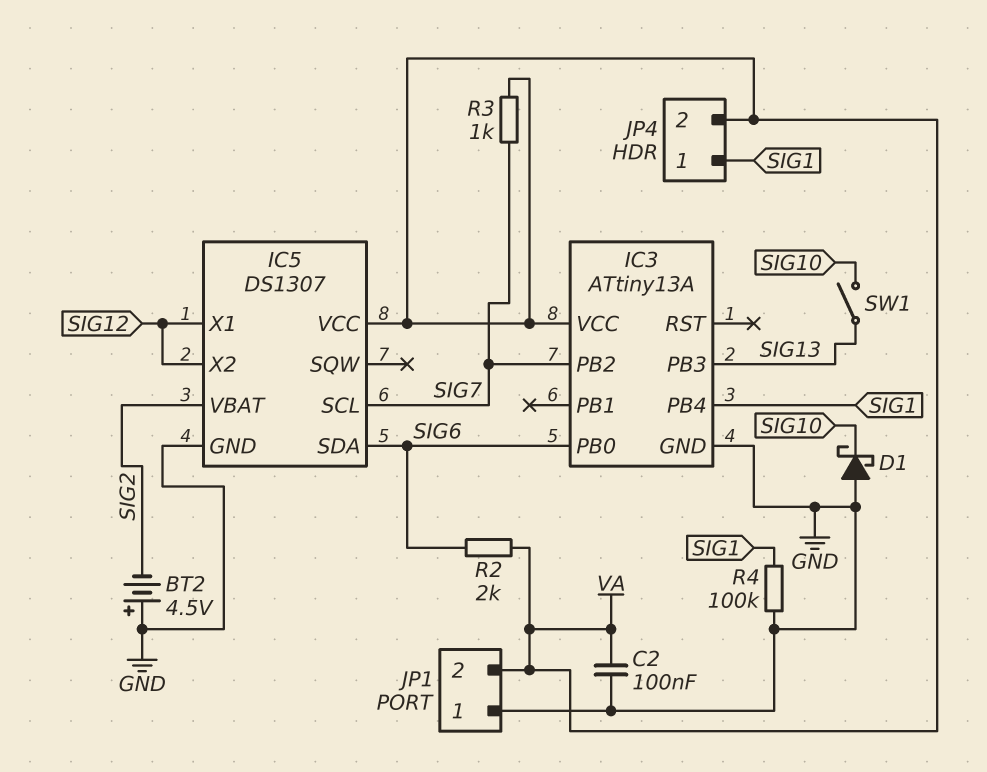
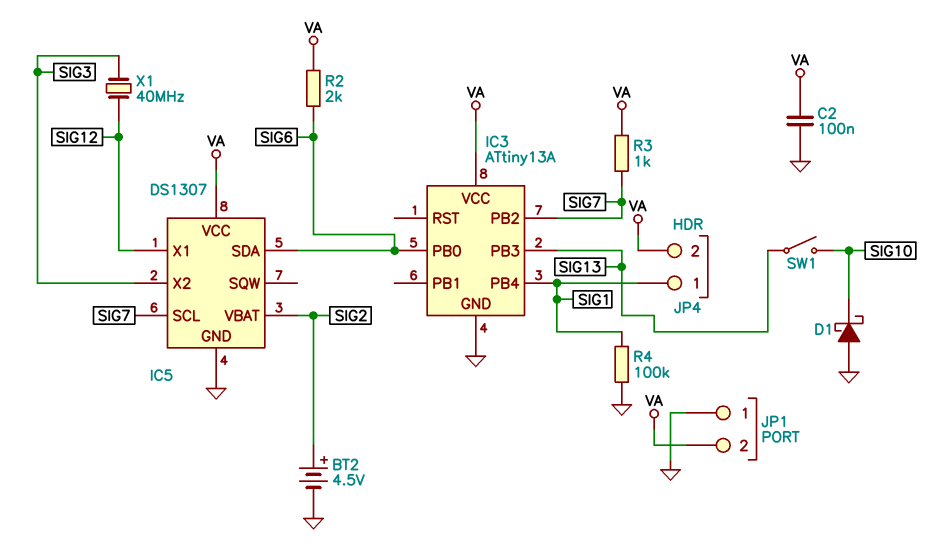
BT2: 4.5V (plus GND, minus SIG2) -> 4.5V (plus SIG2, minus GND)
IC5 pin X2: SIG12 -> SIG3
X1: none -> 40MHz (SIG3, SIG12)

